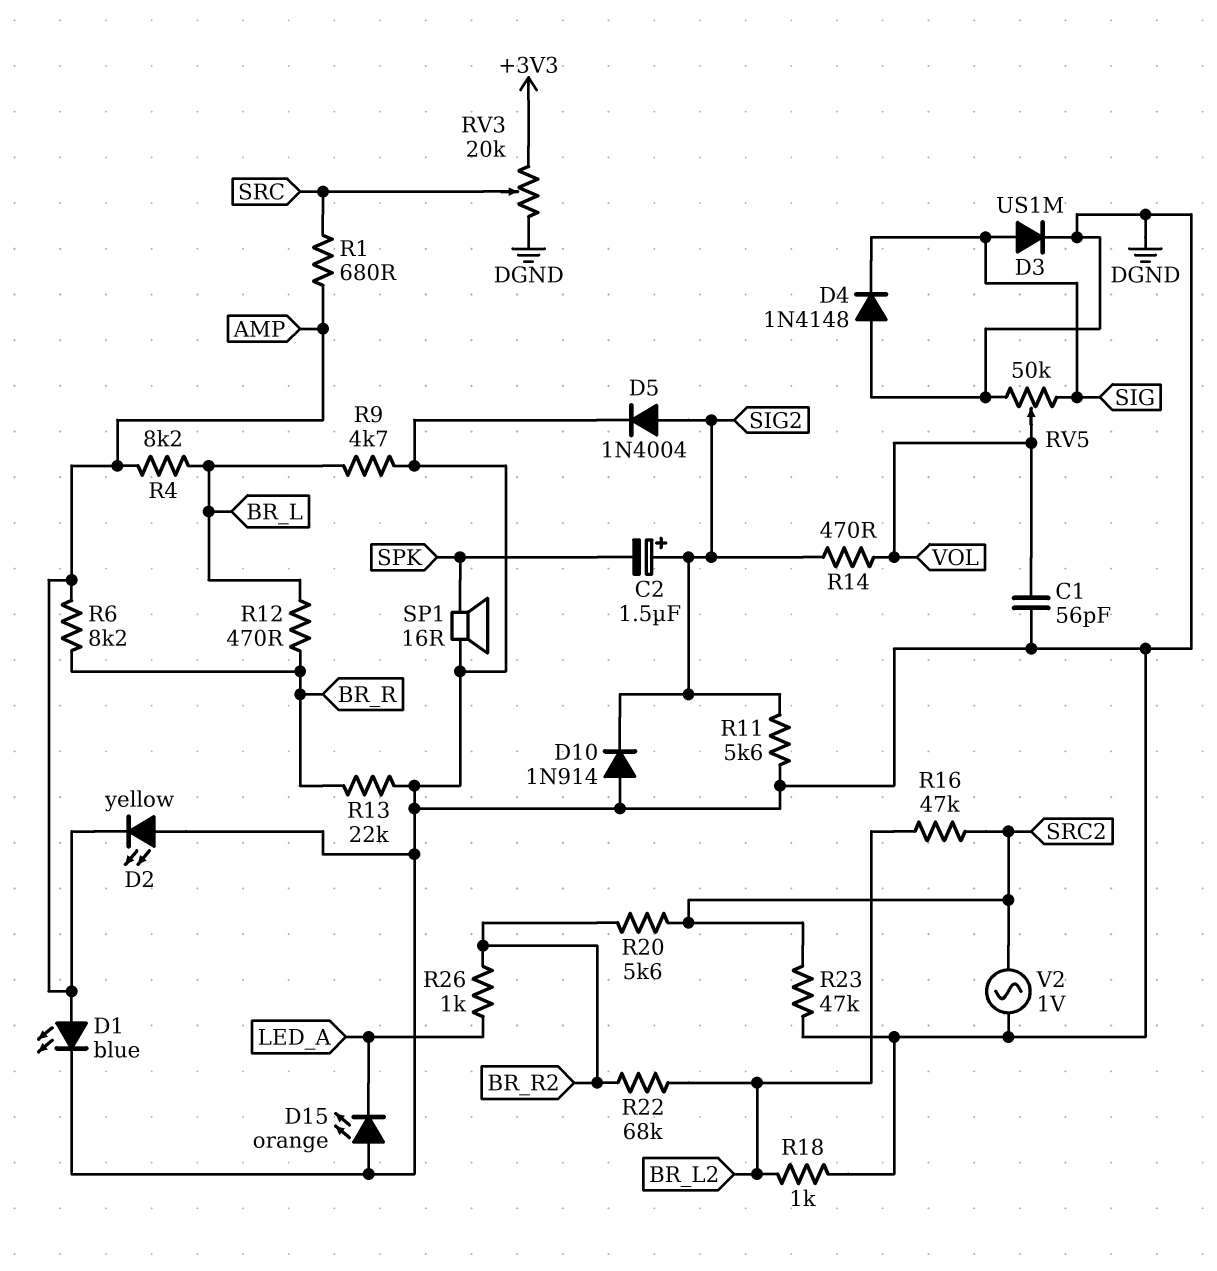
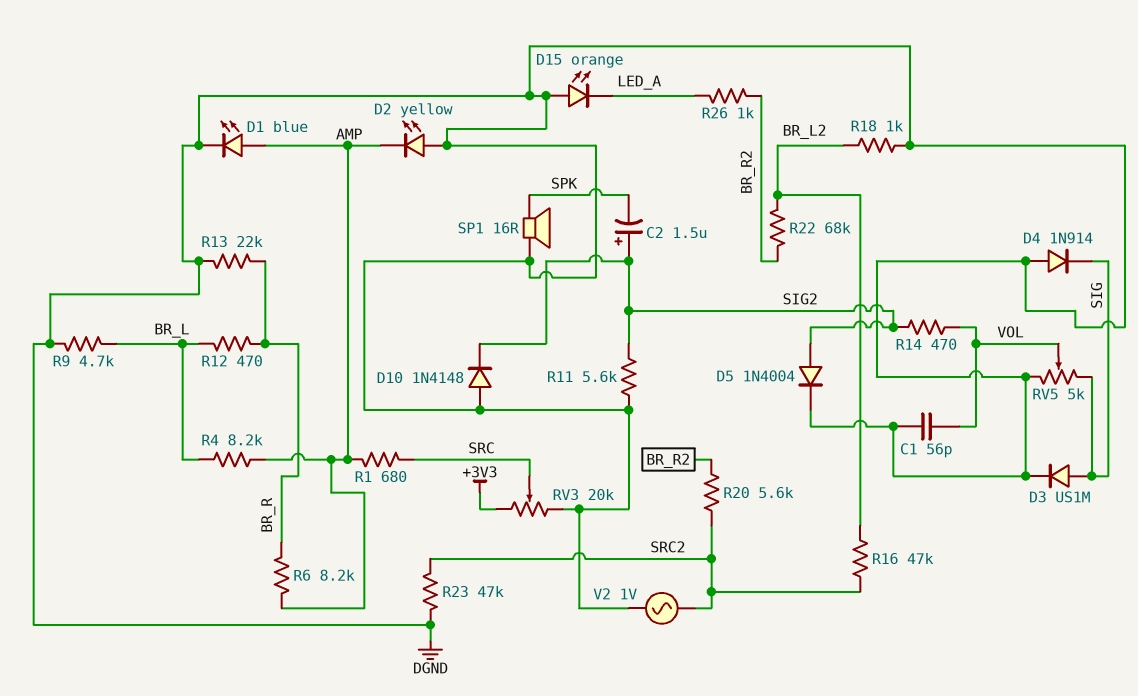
D4: diode 1N4148 (A DGND, K SIG) -> diode 1N914 (A DGND, K SIG)
D10: diode 1N914 (A DGND, K SIG2) -> diode 1N4148 (A DGND, K SIG2)
RV5: 50k (DGND, SIG, wiper VOL) -> 5k (DGND, SIG, wiper VOL)

